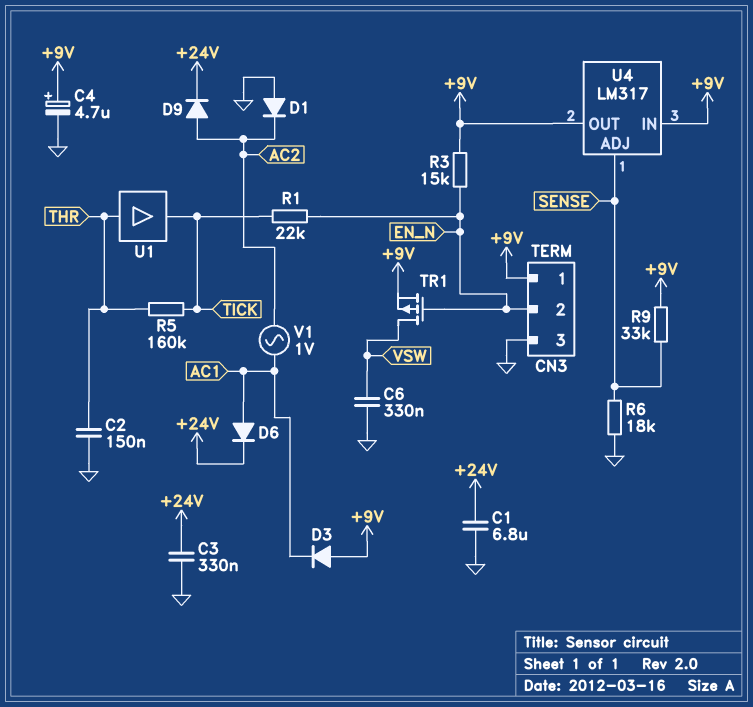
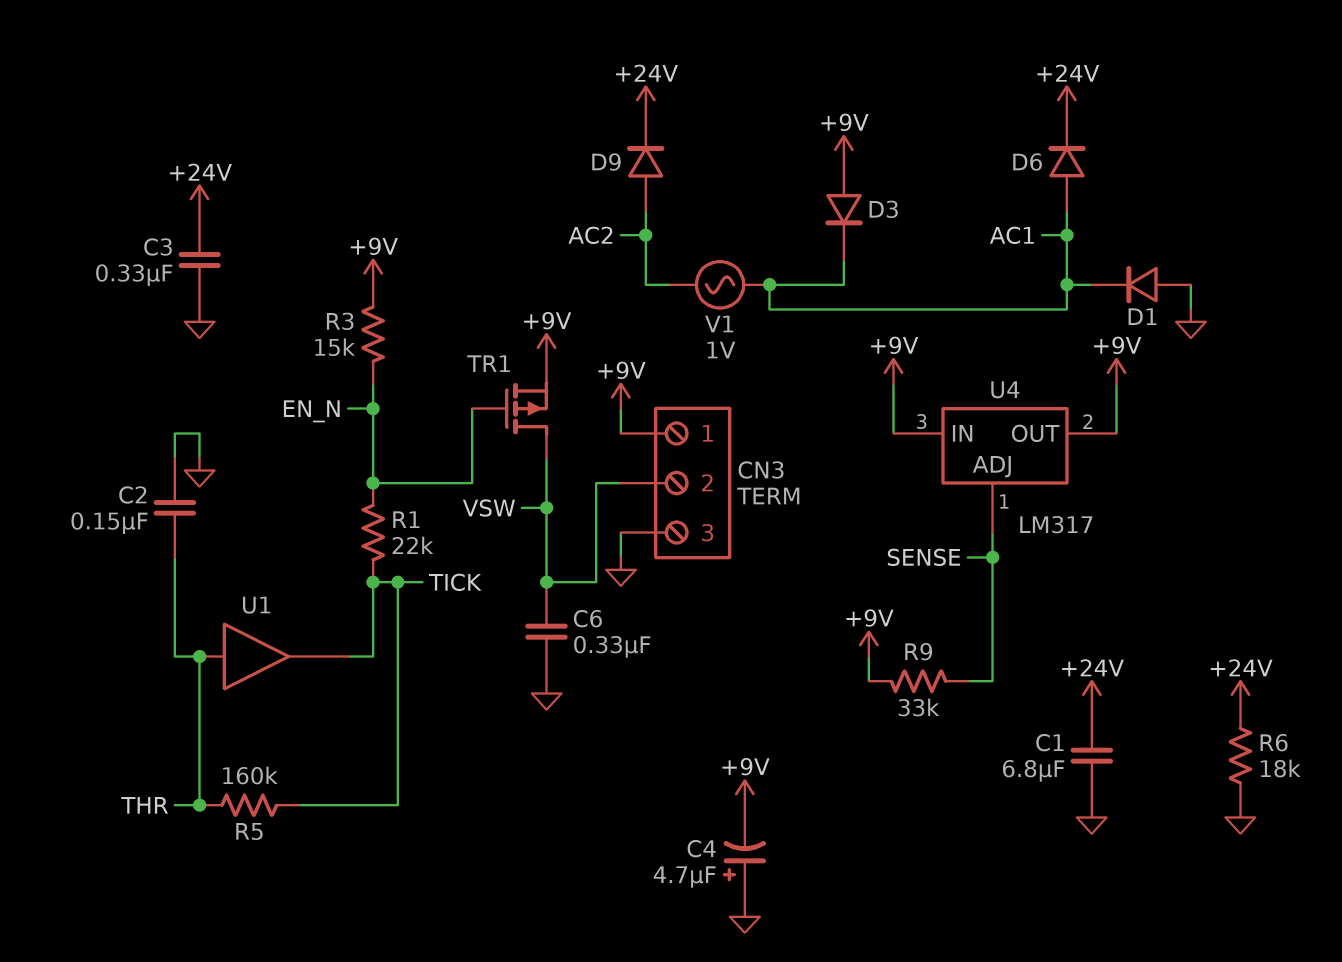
C4: 4.7uF (plus +9V, minus GND) -> 4.7uF (plus GND, minus +9V)
CN3 pin 2: EN_N -> VSW
D1: diode (A GND, K AC2) -> diode (A GND, K AC1)
R6: 18k (GND, SENSE) -> 18k (+24V, GND)

